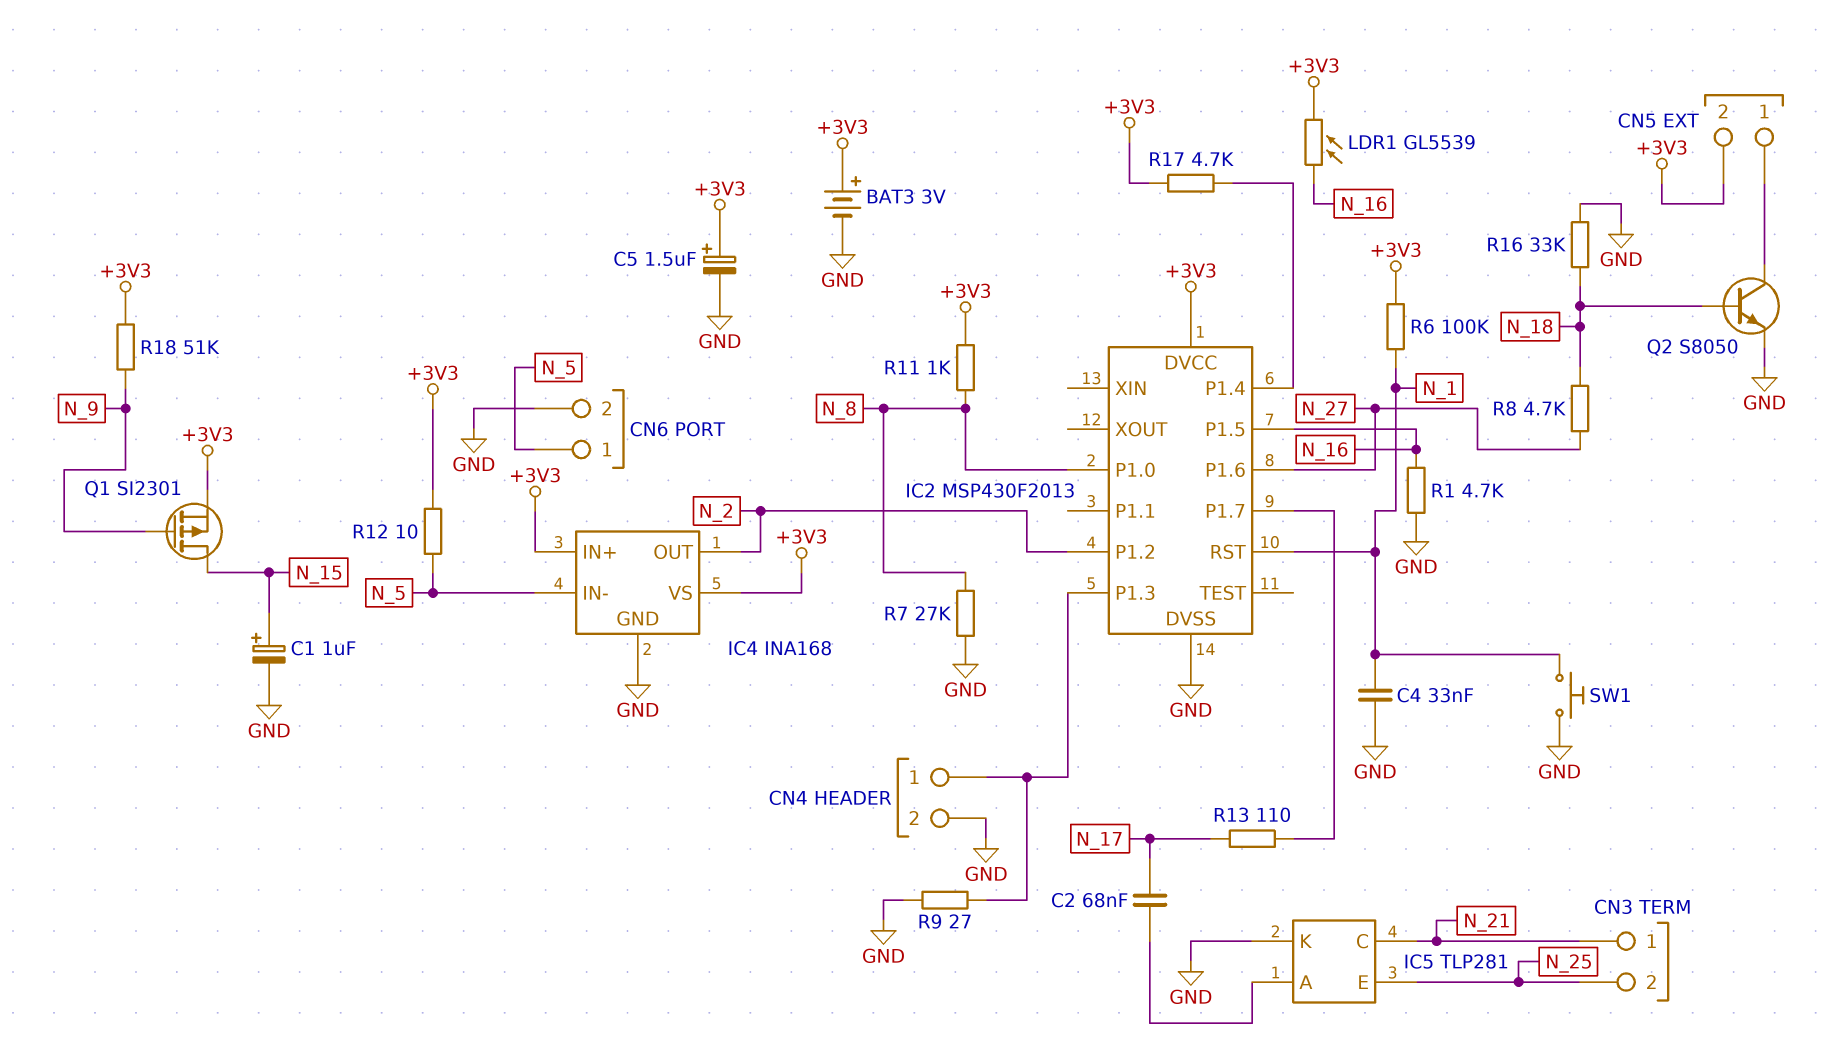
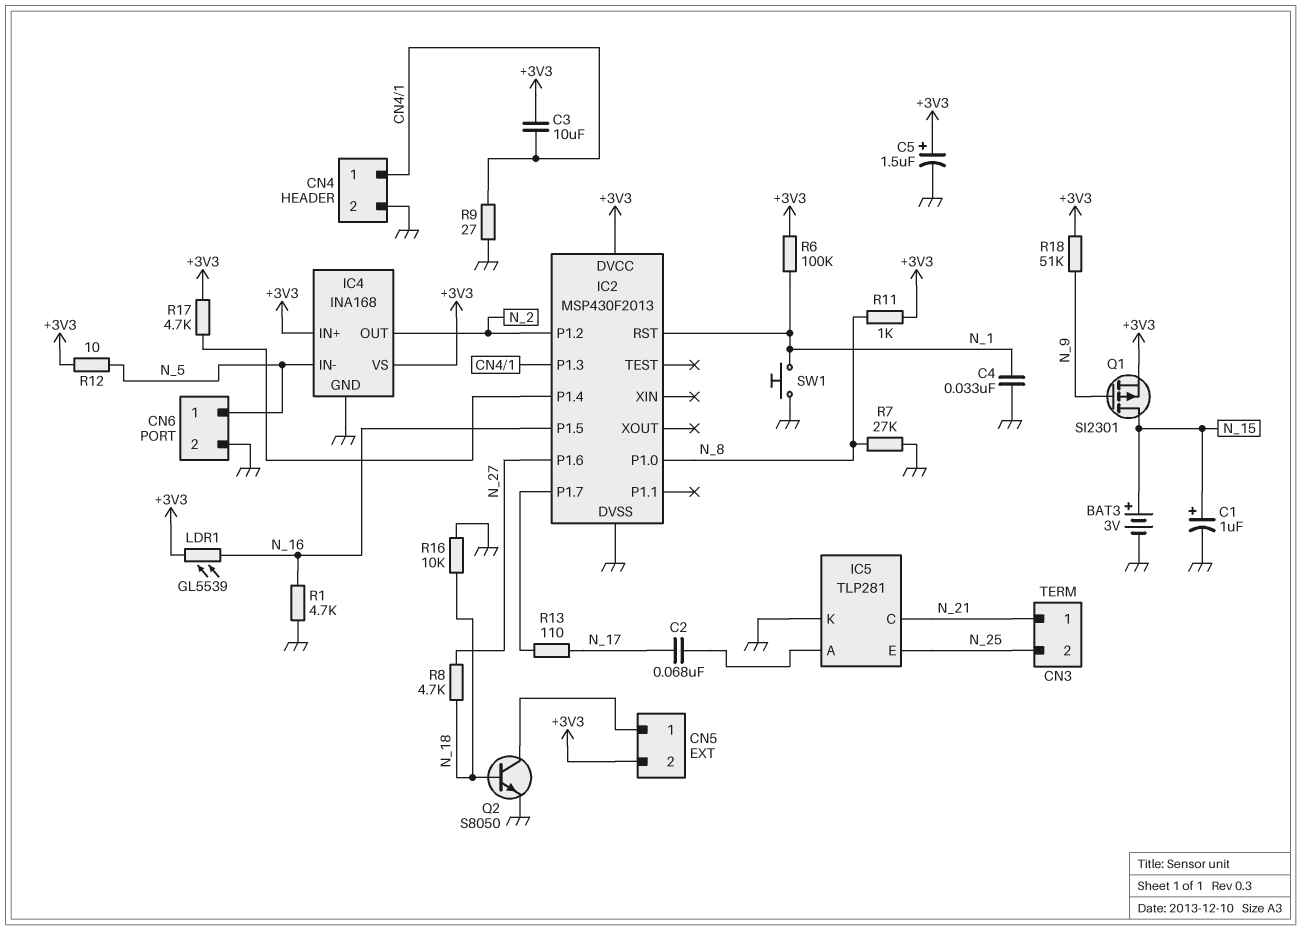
BAT3: 3V (plus +3V3, minus GND) -> 3V (plus N_15, minus GND)
C3: none -> 10uF (+3V3, CN4/1)
R16: 33k (GND, N_18) -> 10k (GND, N_18)

